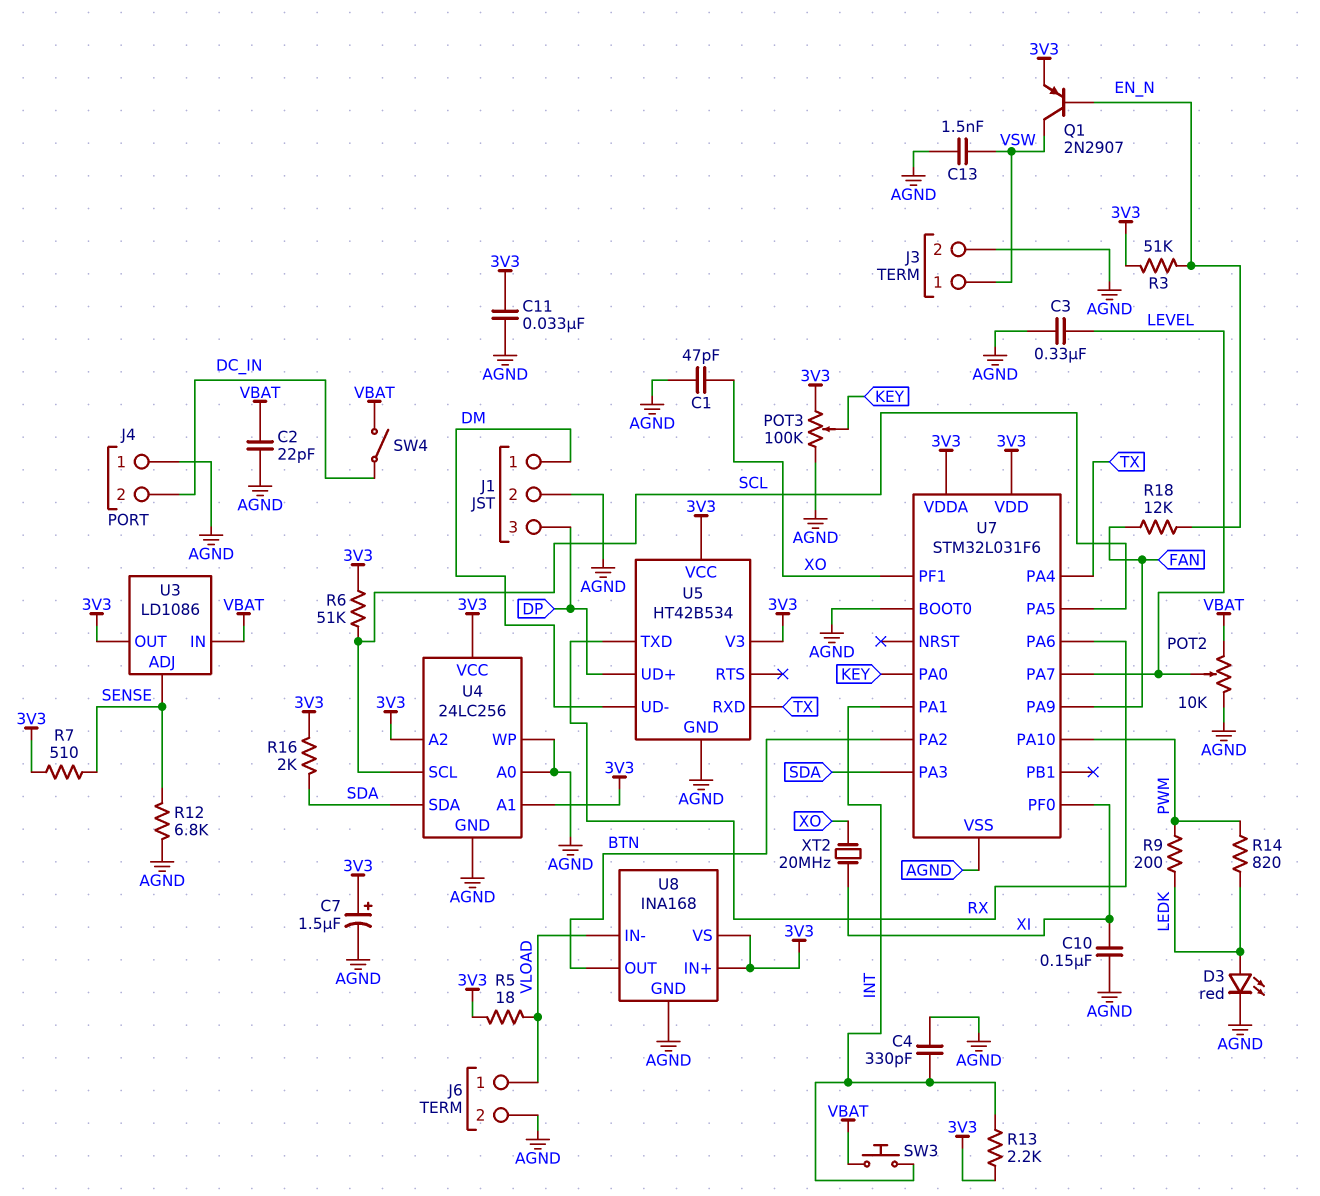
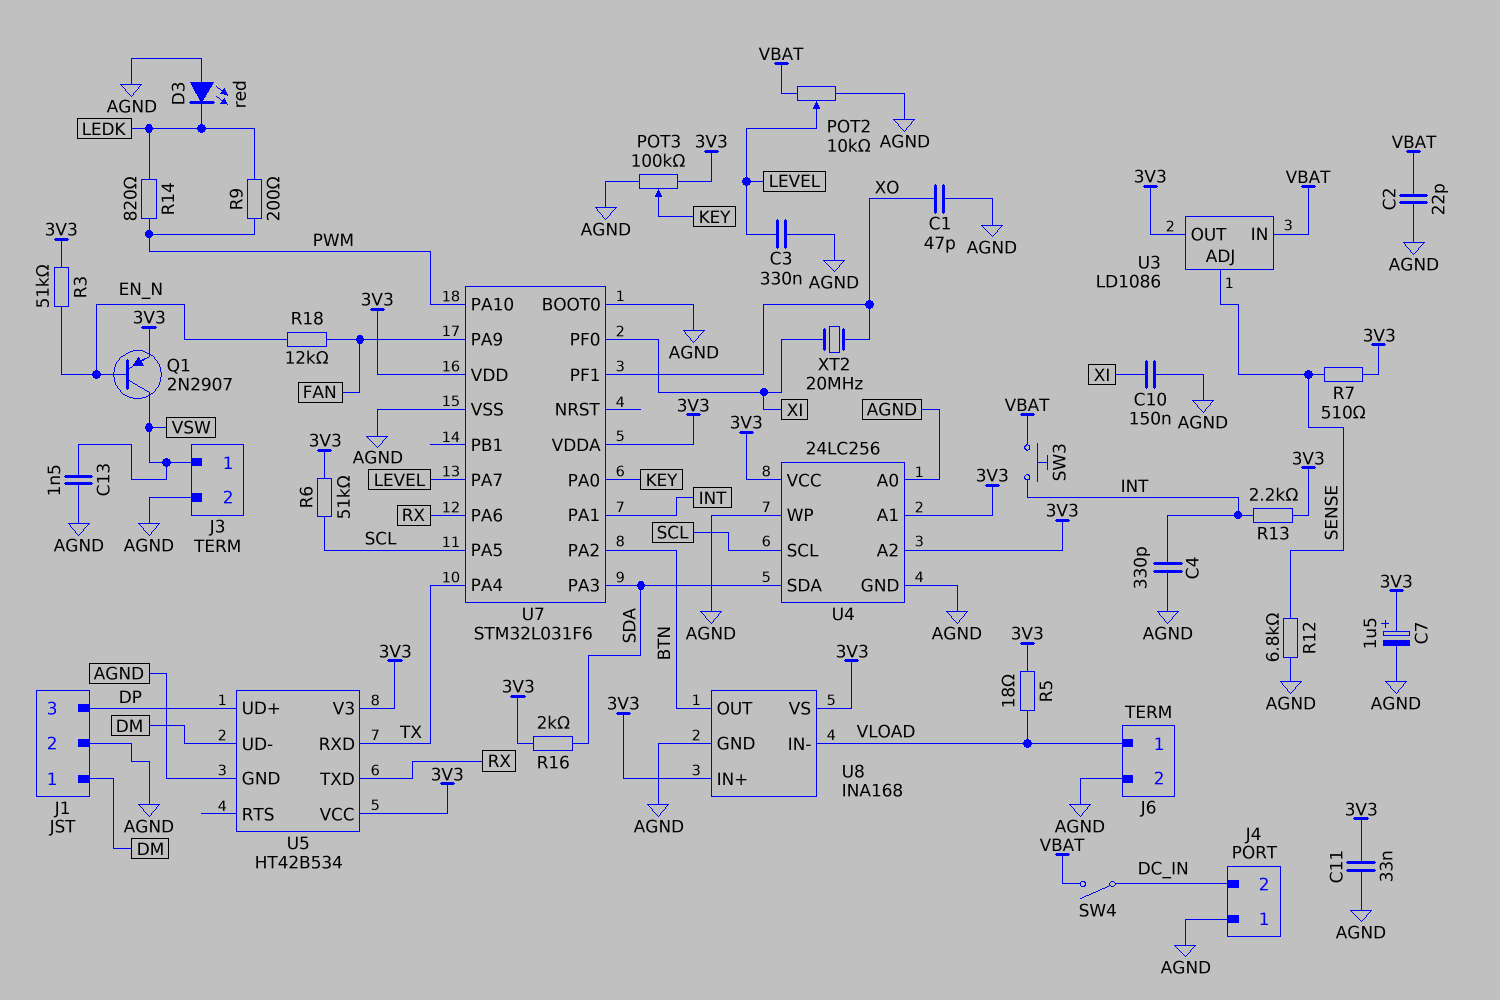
D3: LED red (A LEDK, K AGND) -> LED red (A AGND, K LEDK)

